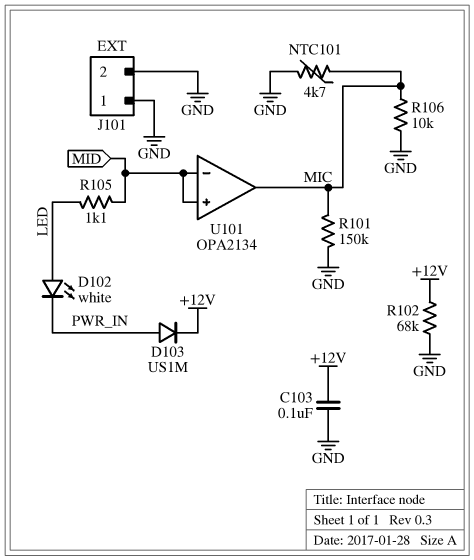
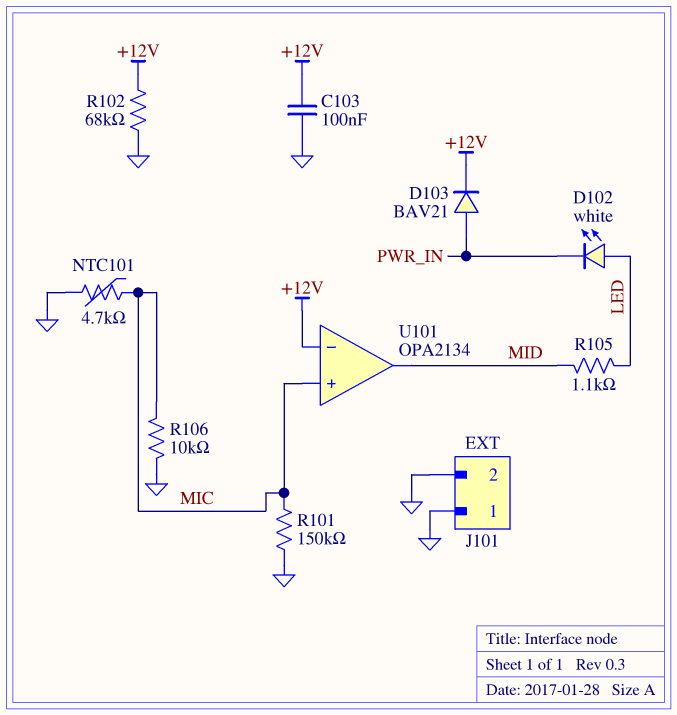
D103: diode US1M (A PWR_IN, K +12V) -> diode BAV21 (A PWR_IN, K +12V)
U101 pin in+: MID -> MIC
U101 pin in-: MID -> +12V
U101 pin out: MIC -> MID

